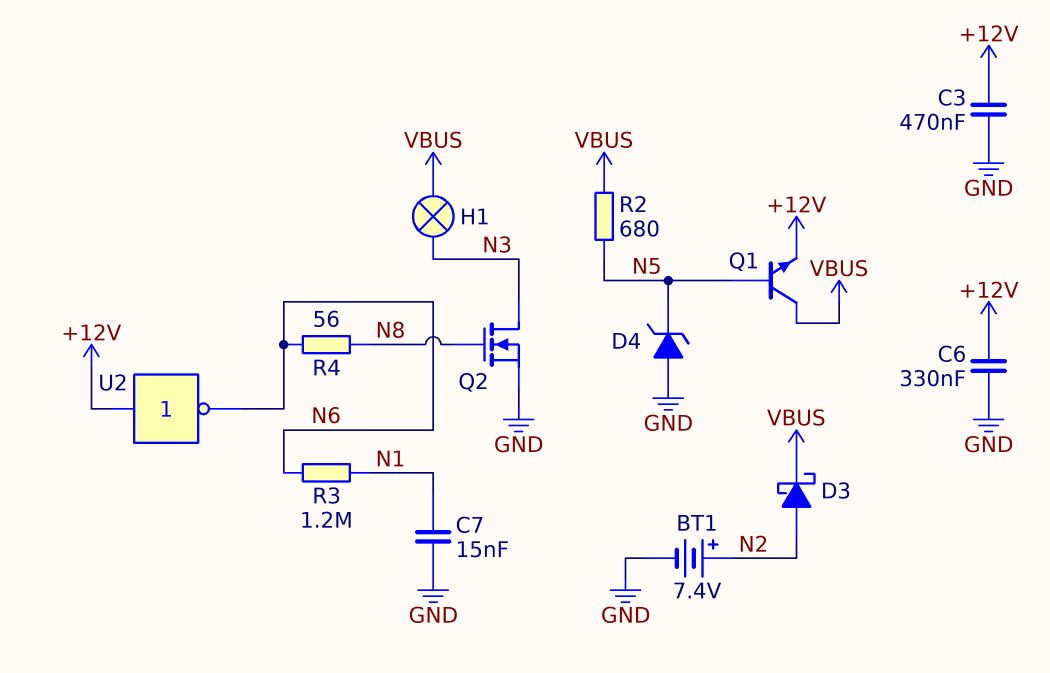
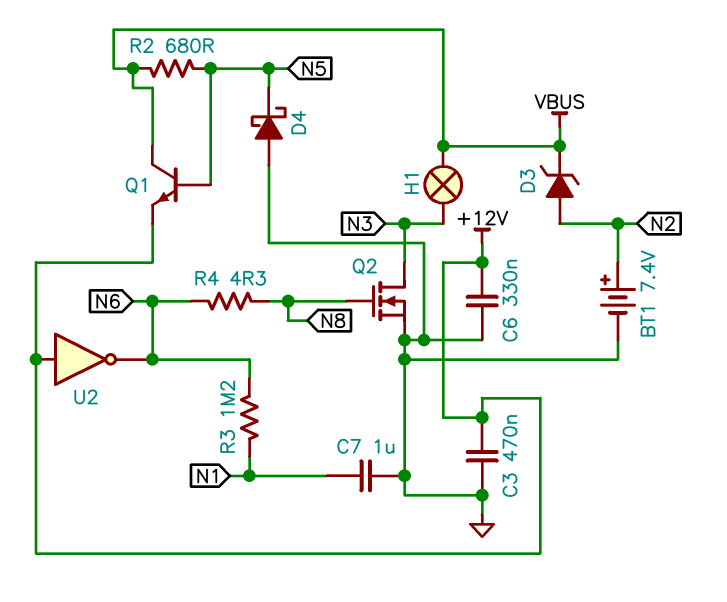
C7: 15nF (GND, N1) -> 1uF (GND, N1)
D3: schottky (A N2, K VBUS) -> zener (A N2, K VBUS)
D4: zener (A GND, K N5) -> schottky (A GND, K N5)
R4: 56 (N6, N8) -> 4.3 (N6, N8)

